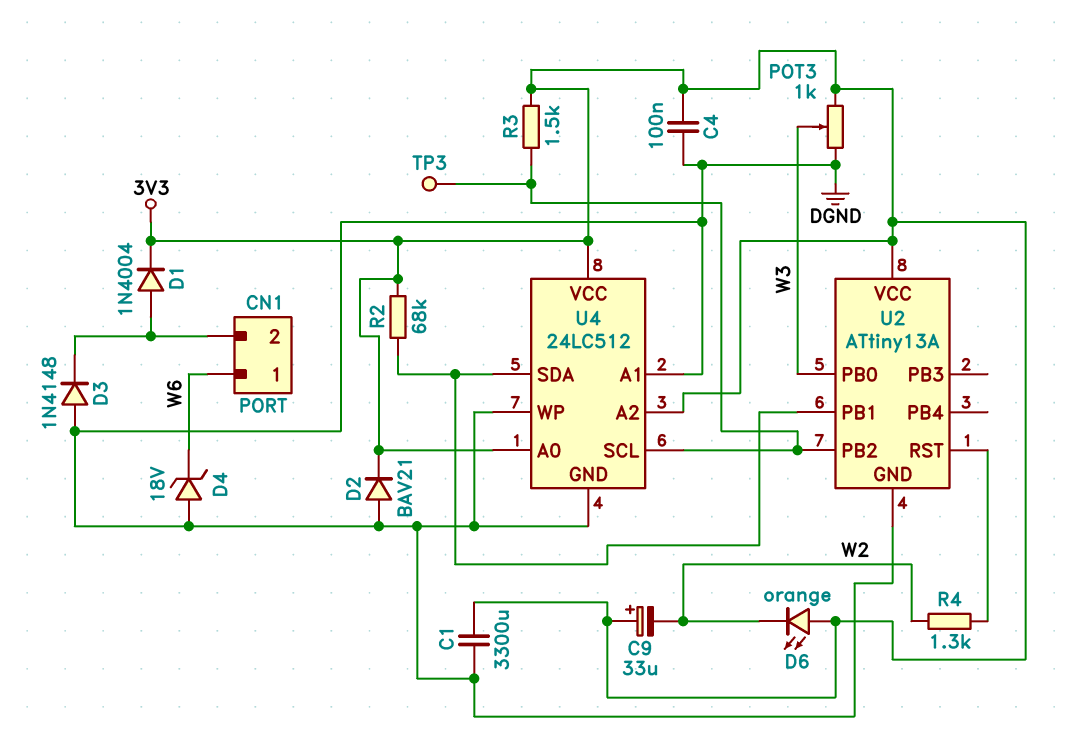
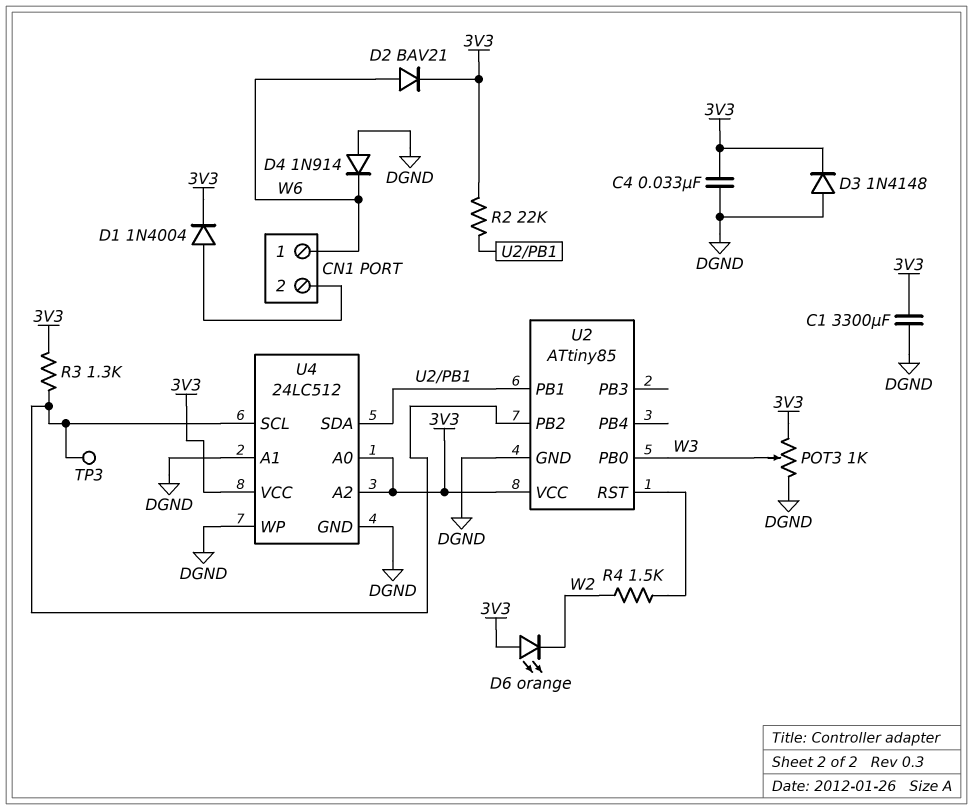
C4: 100nF (3V3, DGND) -> 33nF (3V3, DGND)
C9: 33uF (plus 3V3, minus W2) -> none
D2: diode BAV21 (A DGND, K 3V3) -> diode BAV21 (A W6, K 3V3)
D3: diode 1N4148 (A DGND, K CN1/2) -> diode 1N4148 (A DGND, K 3V3)
D4: zener 18V (A DGND, K W6) -> diode 1N914 (A DGND, K W6)
R2: 68k (3V3, U2/PB1) -> 22k (3V3, U2/PB1)
R3: 1.5k (3V3, U2/PB2) -> 1.3k (3V3, U2/PB2)
R4: 1.3k (U2/RST, W2) -> 1.5k (U2/RST, W2)
U2: ATtiny13A -> ATtiny85

